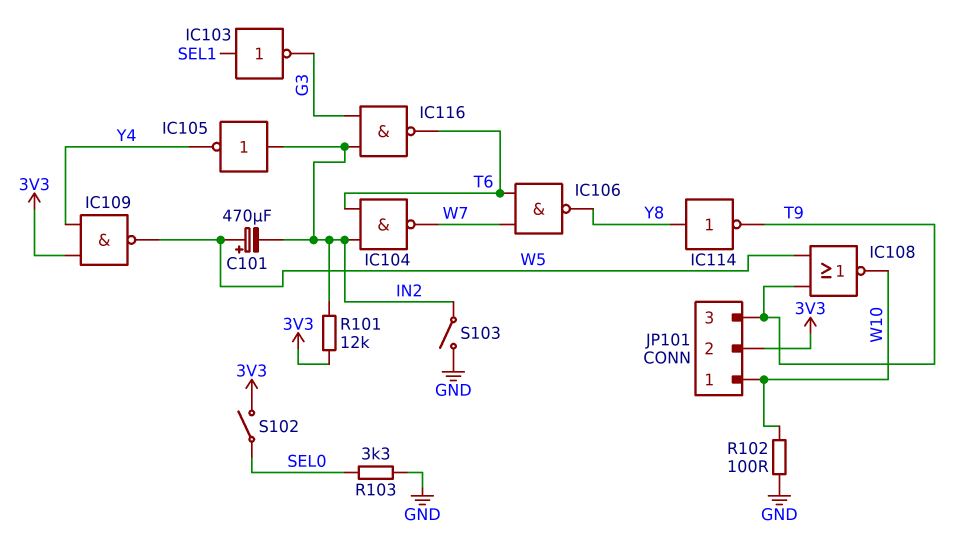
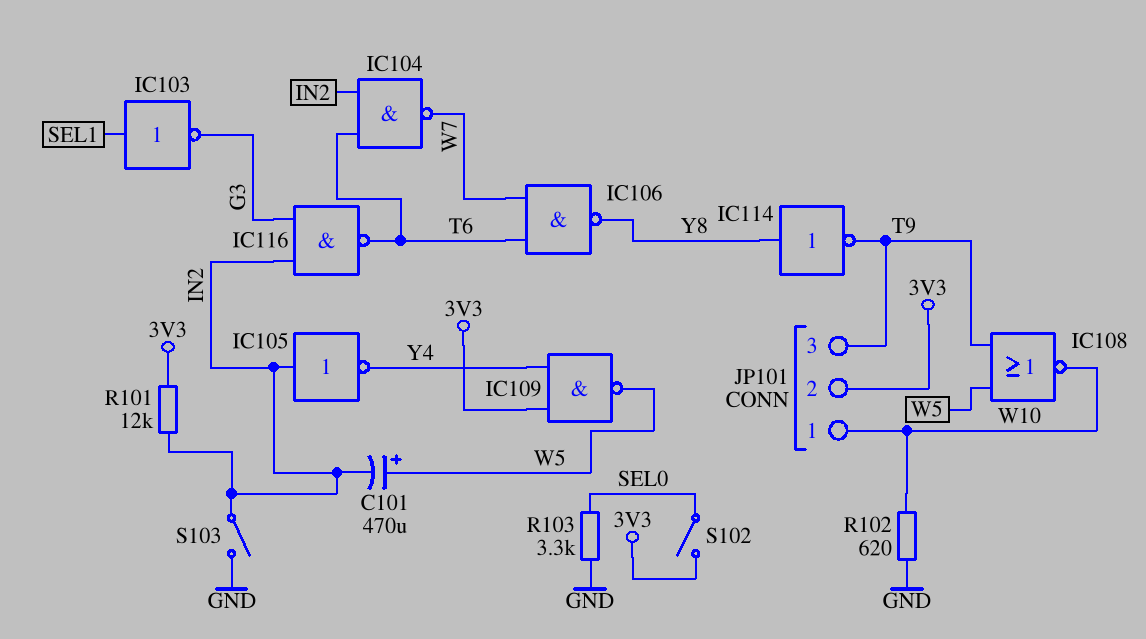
R102: 100 (GND, W10) -> 620 (GND, W10)

